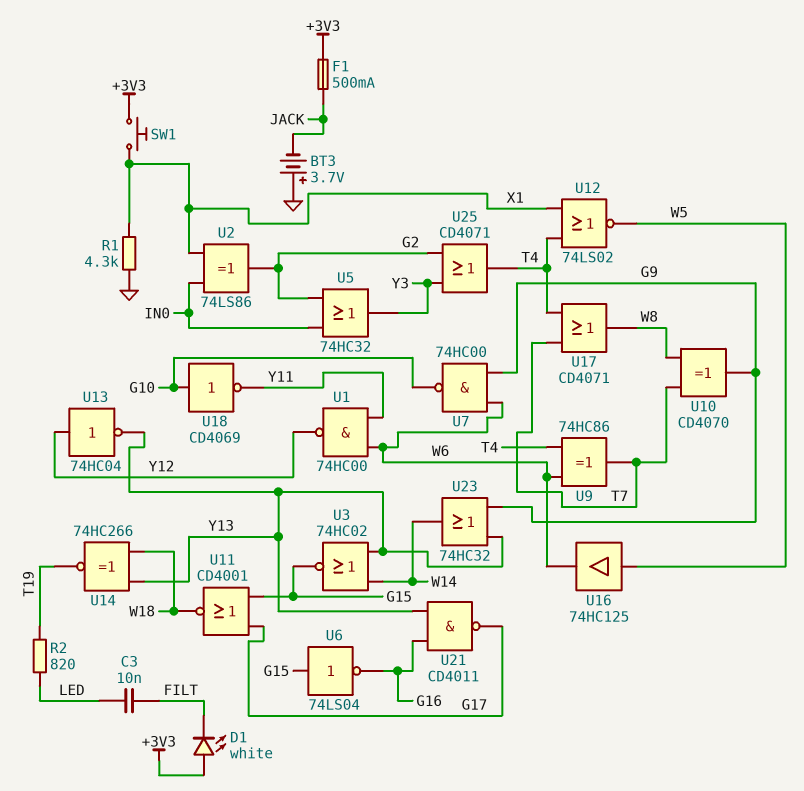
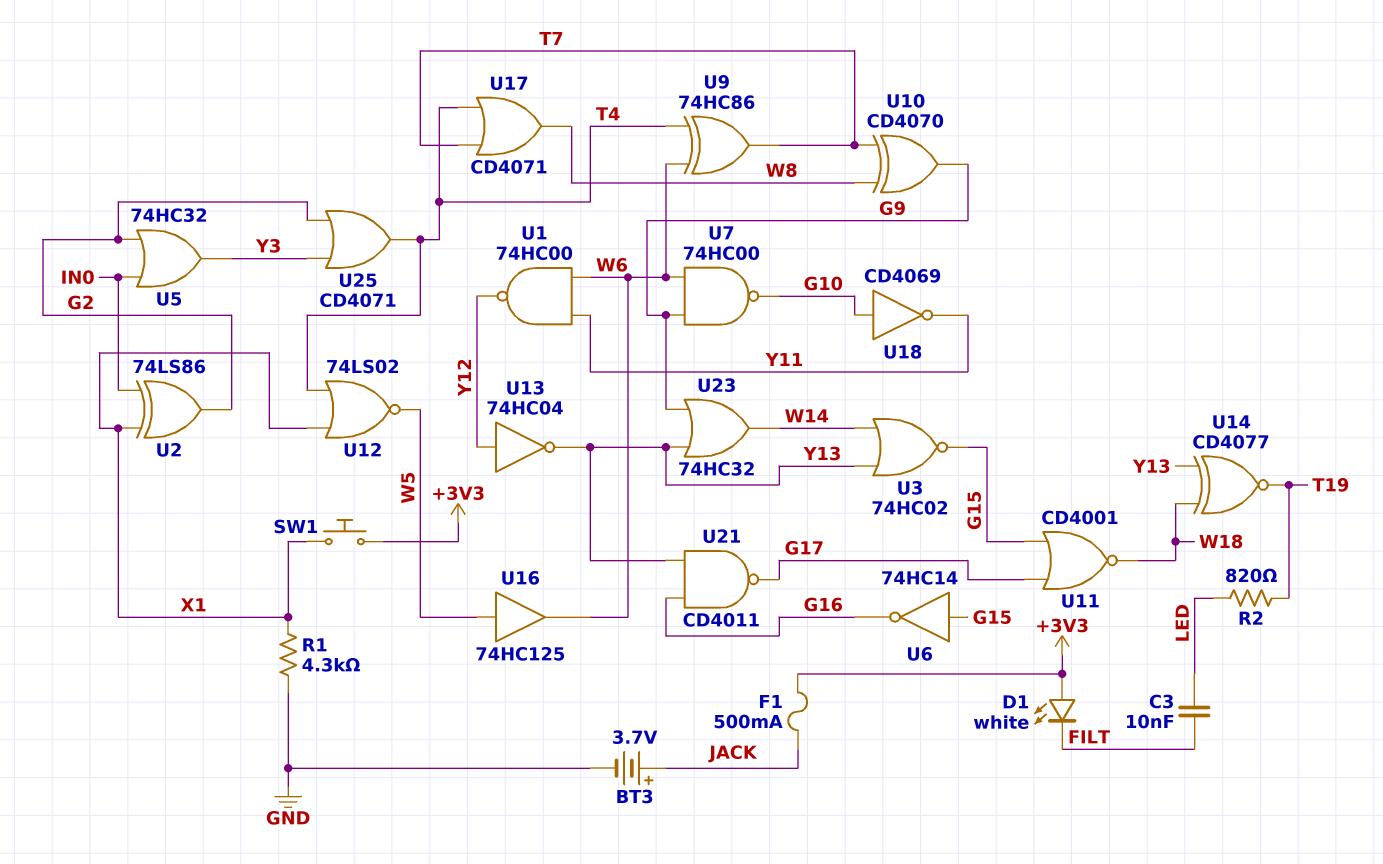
BT3: 3.7V (plus GND, minus JACK) -> 3.7V (plus JACK, minus GND)
U6: NOT 74LS04 (in G15, out G16) -> NOT 74HC14 (in G15, out G16)
U14: XNOR 74HC266 (in W18, in Y13, out T19) -> XNOR CD4077 (in W18, in Y13, out T19)

